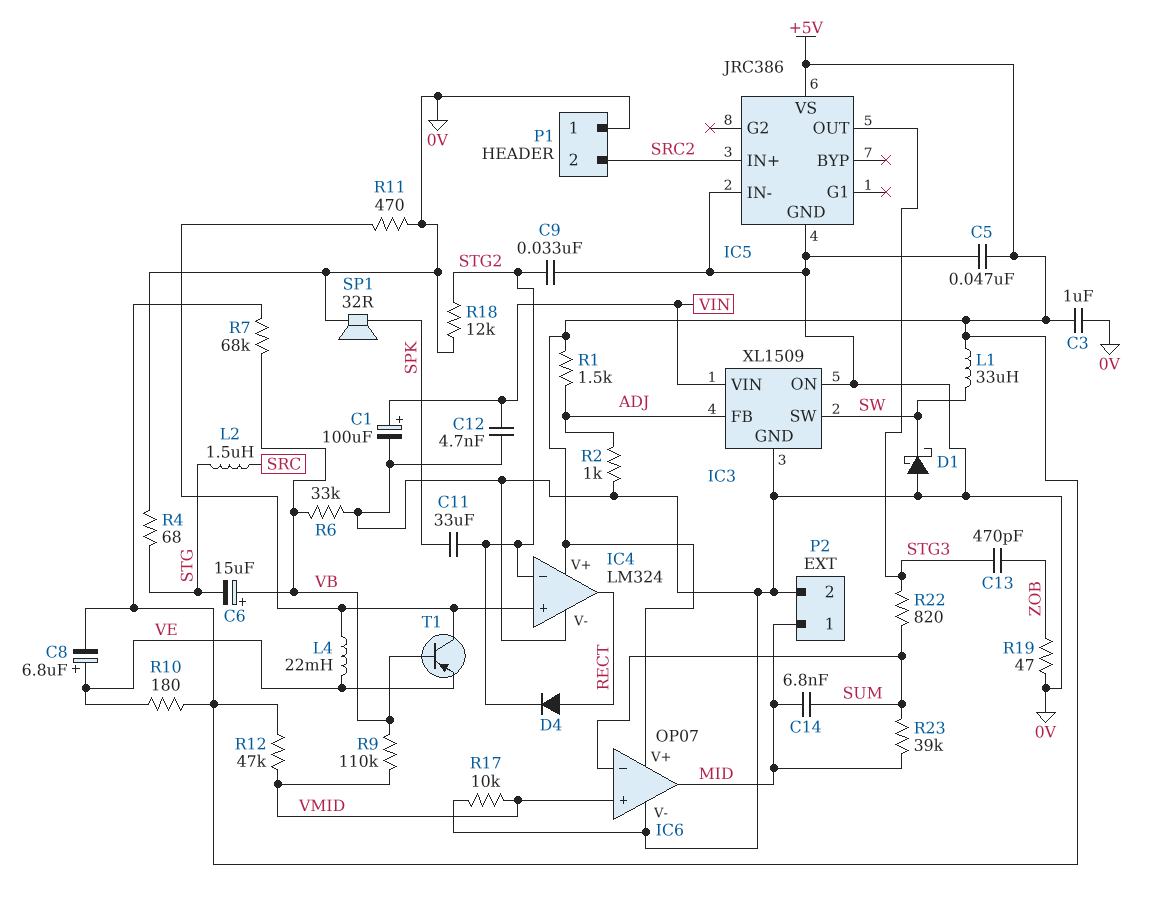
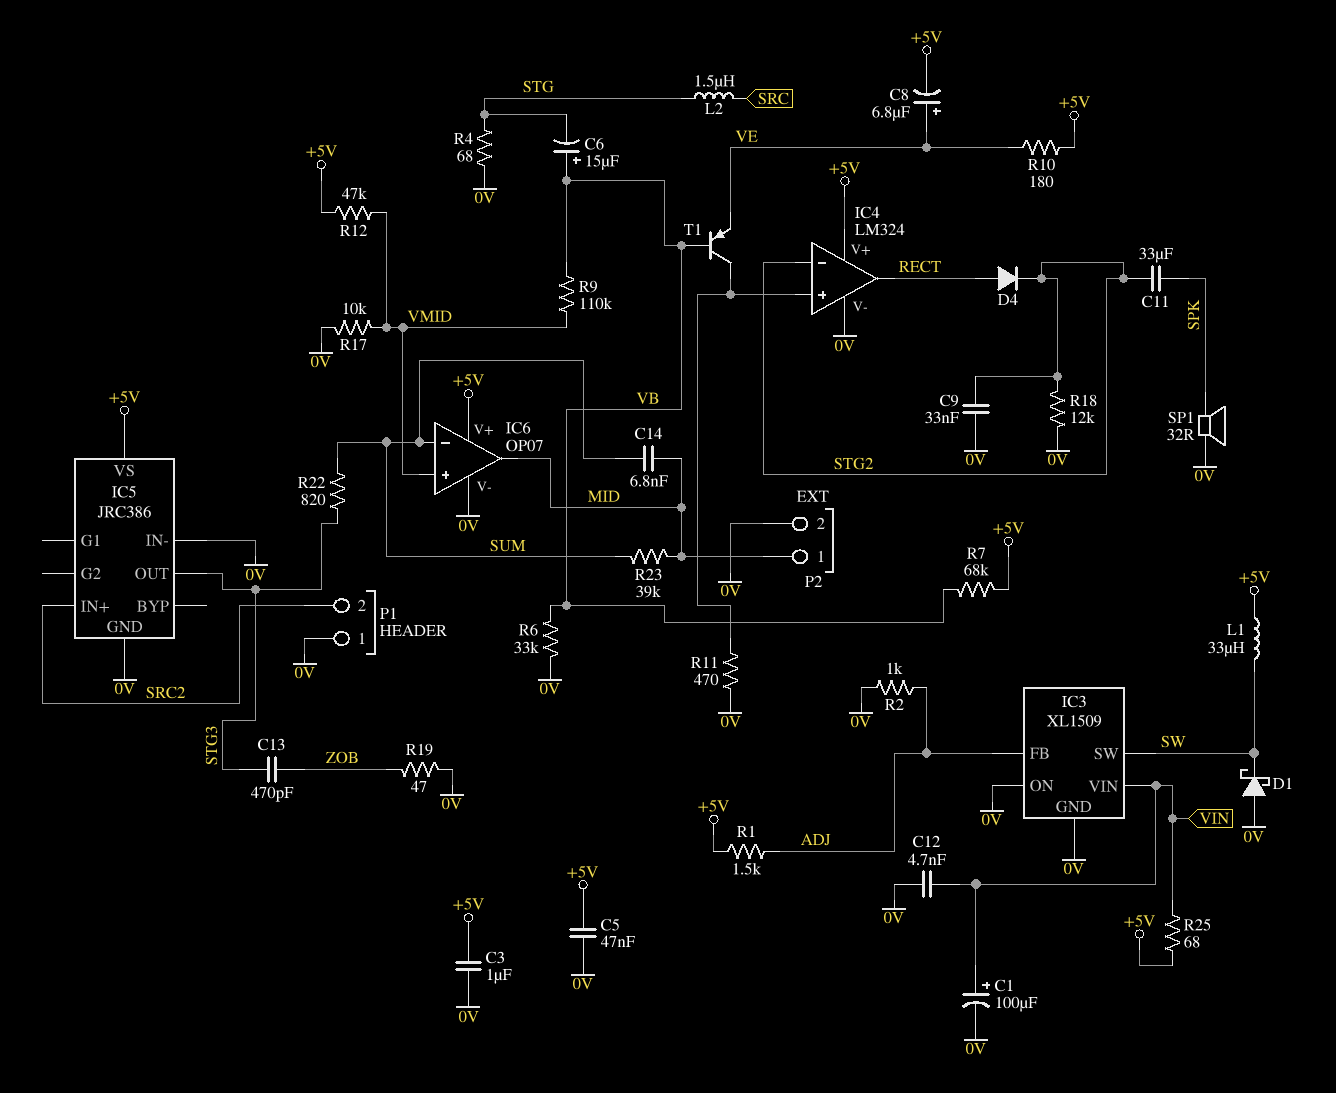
L4: 22mH (IC4/in+, VE) -> none
R25: none -> 68 (+5V, VIN)

